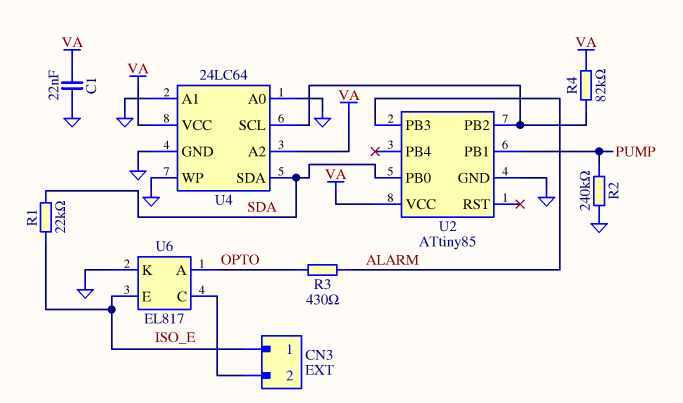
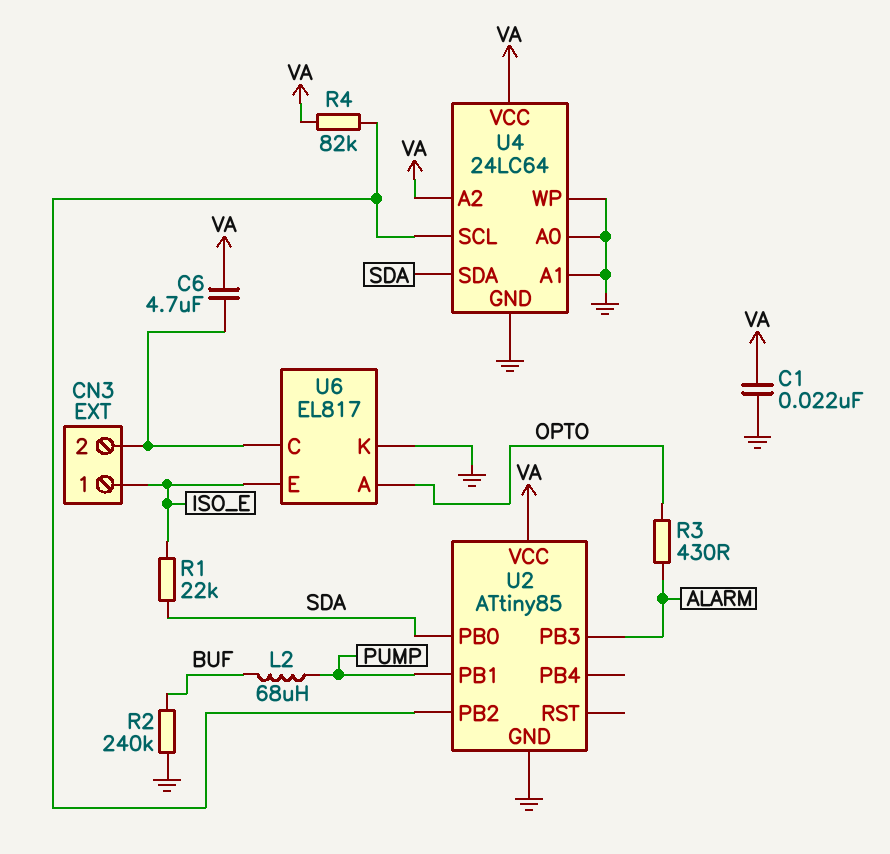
C6: none -> 4.7uF (CN3/2, VA)
L2: none -> 68uH (BUF, PUMP)
R2: 240k (GND, PUMP) -> 240k (BUF, GND)

